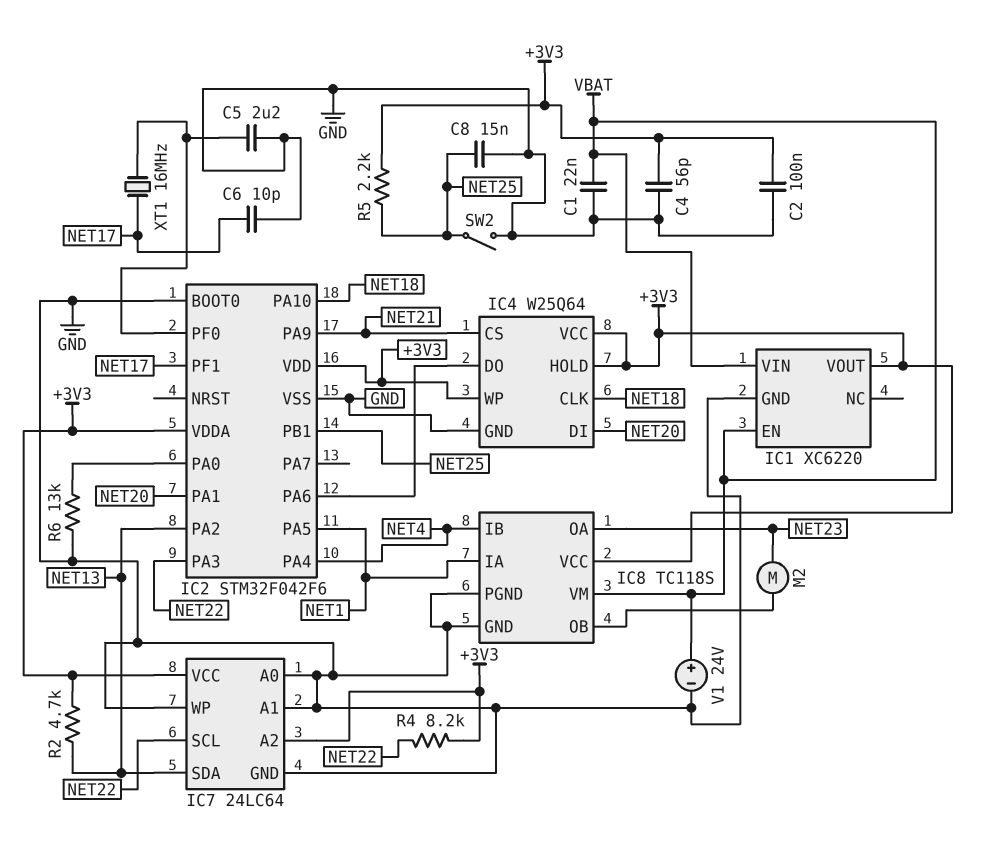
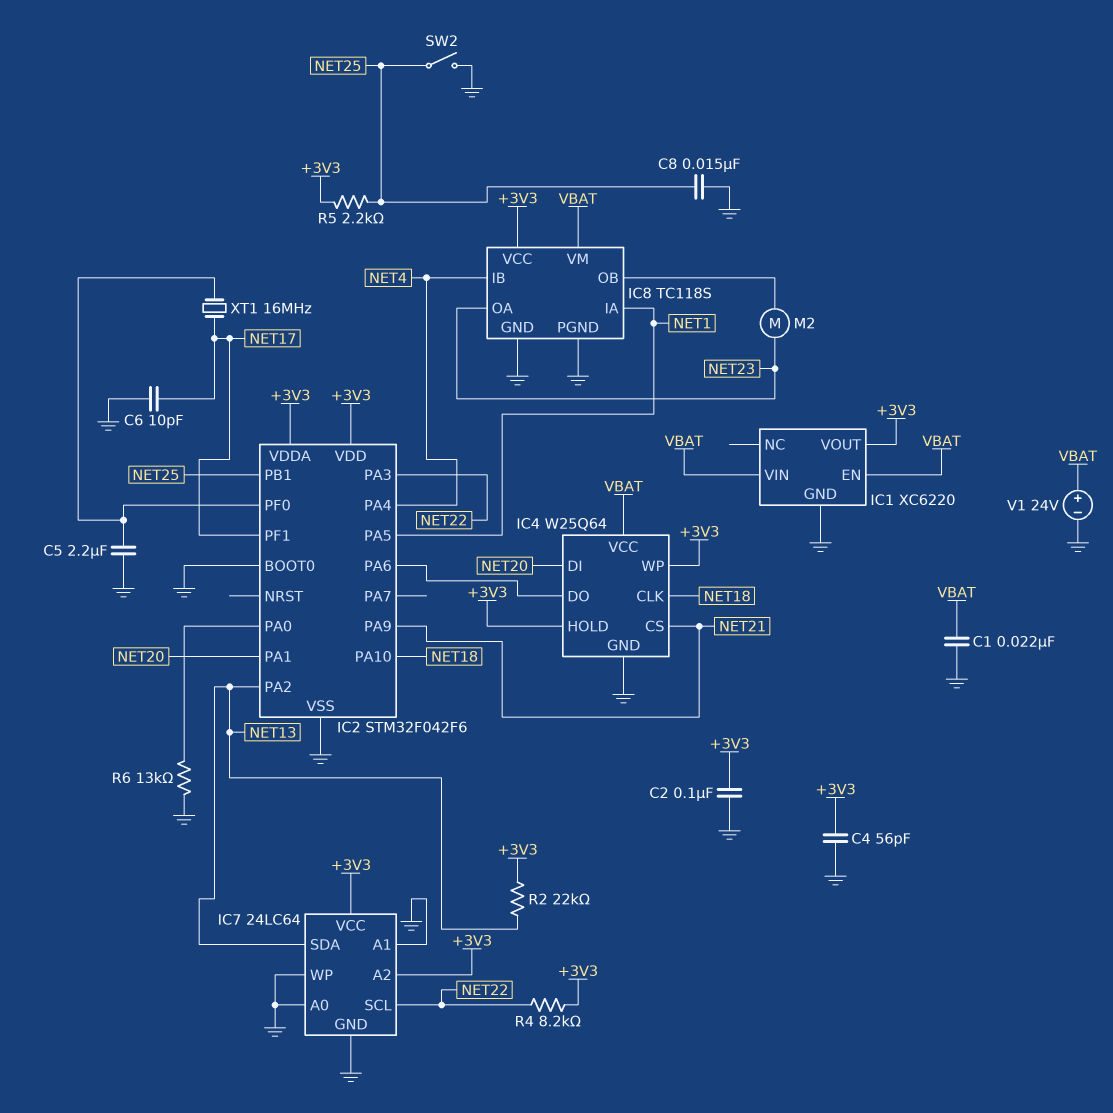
IC4 pin VCC: +3V3 -> VBAT
R2: 4.7k (+3V3, NET13) -> 22k (+3V3, NET13)

